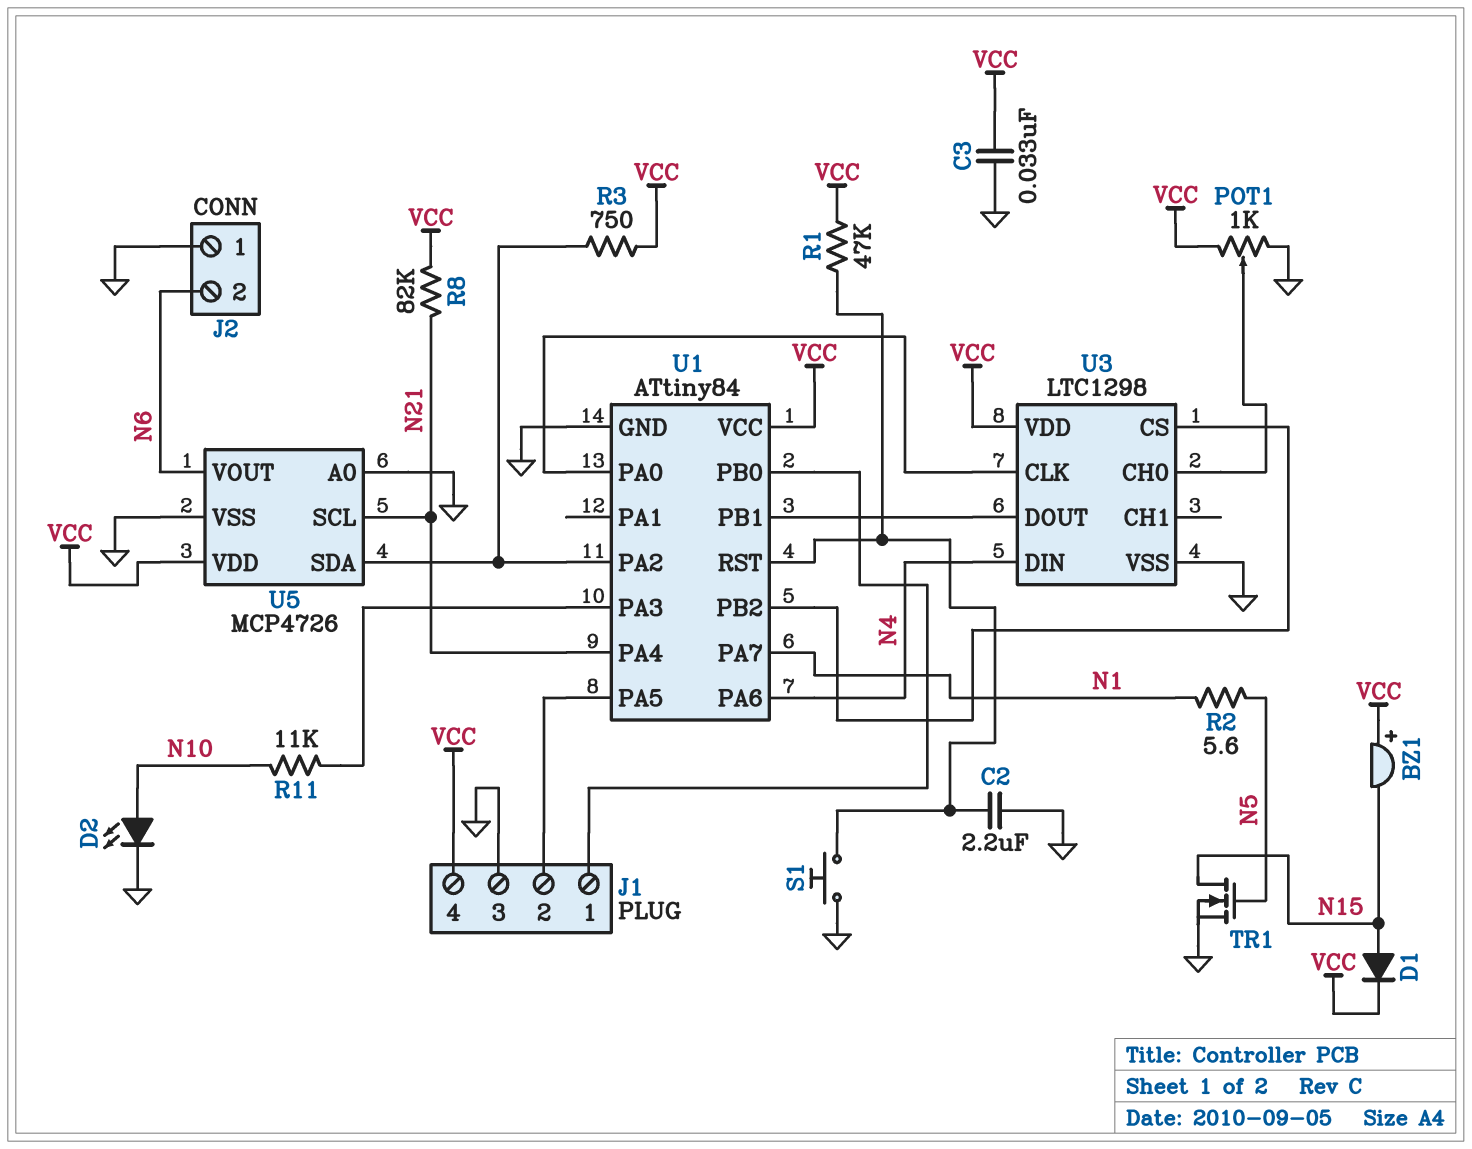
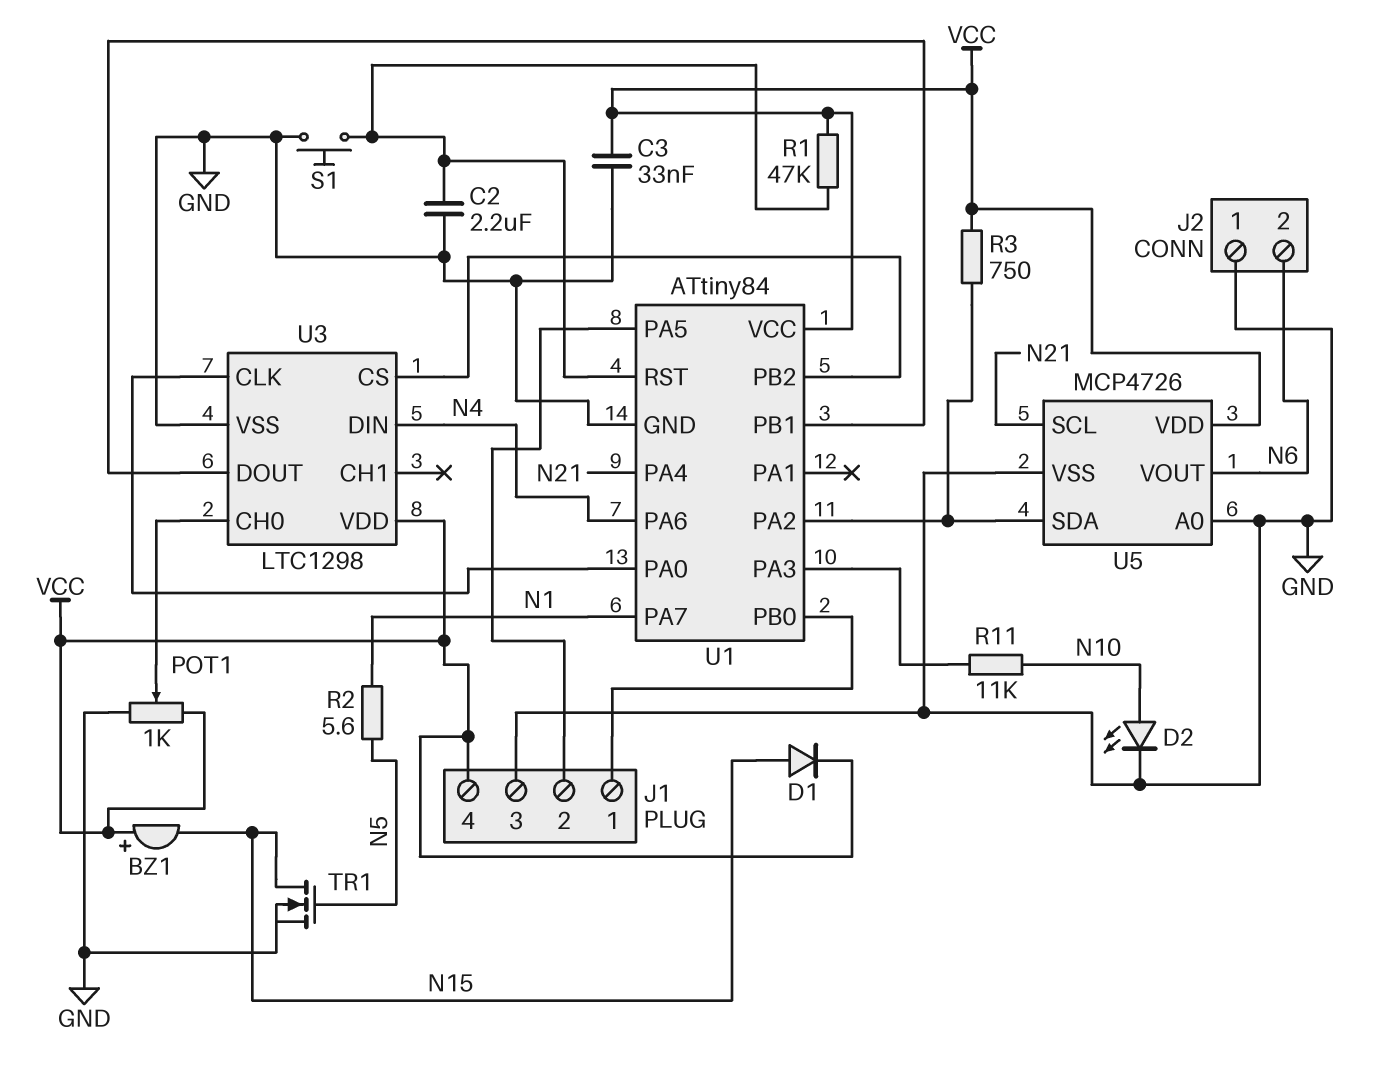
R8: 82k (N21, VCC) -> none

